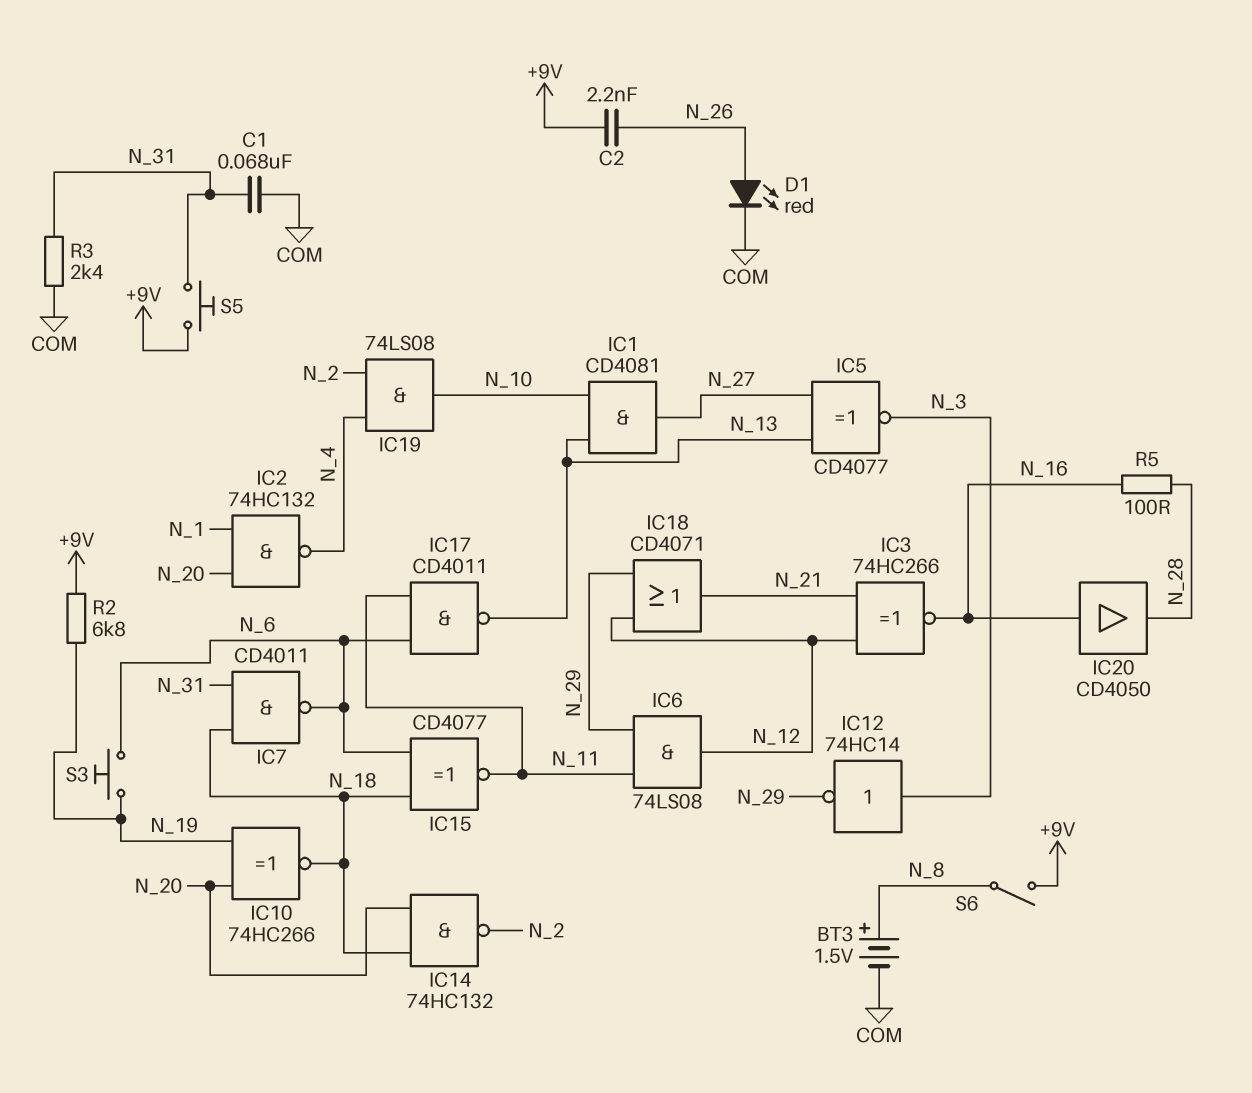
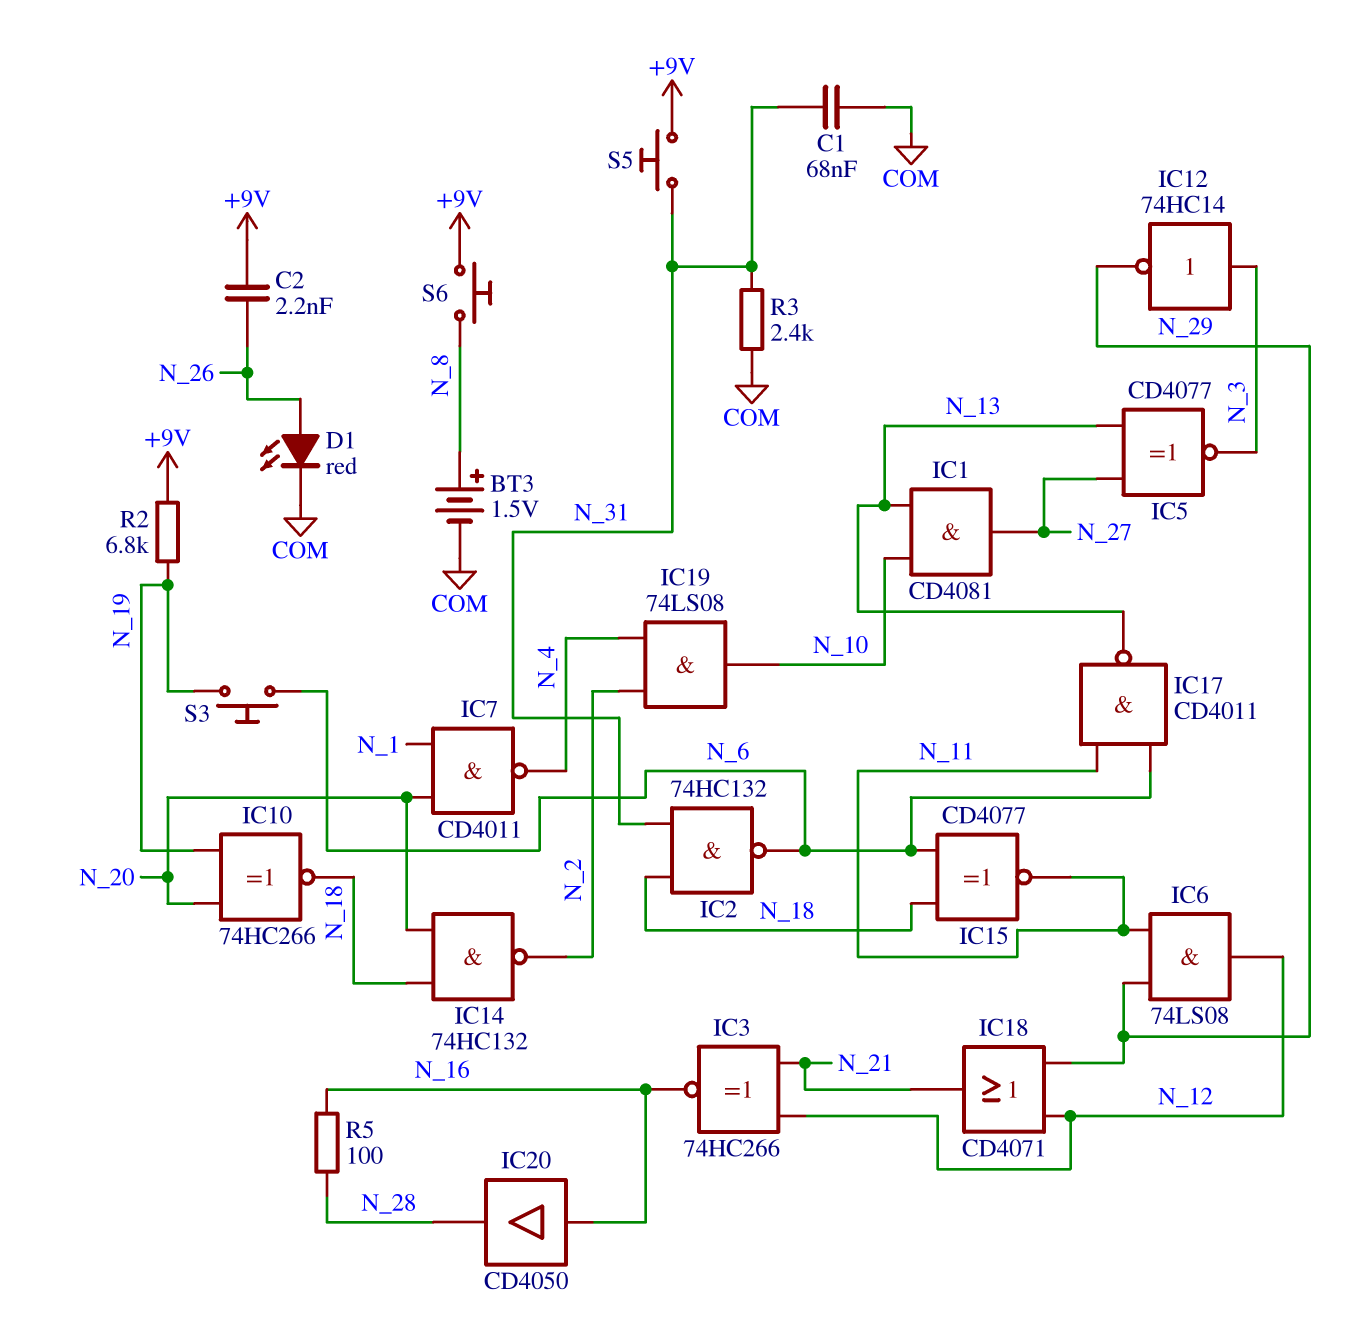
IC2: NAND 74HC132 (in N_1, in N_20, out N_4) -> NAND 74HC132 (in N_18, in N_31, out N_6)
IC7: NAND CD4011 (in N_18, in N_31, out N_6) -> NAND CD4011 (in N_1, in N_20, out N_4)
S6: switch (+9V, N_8) -> button (+9V, N_8)

